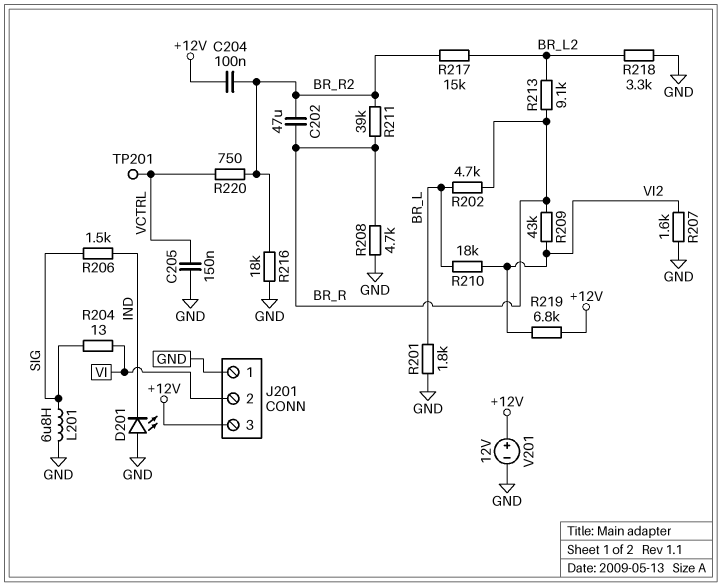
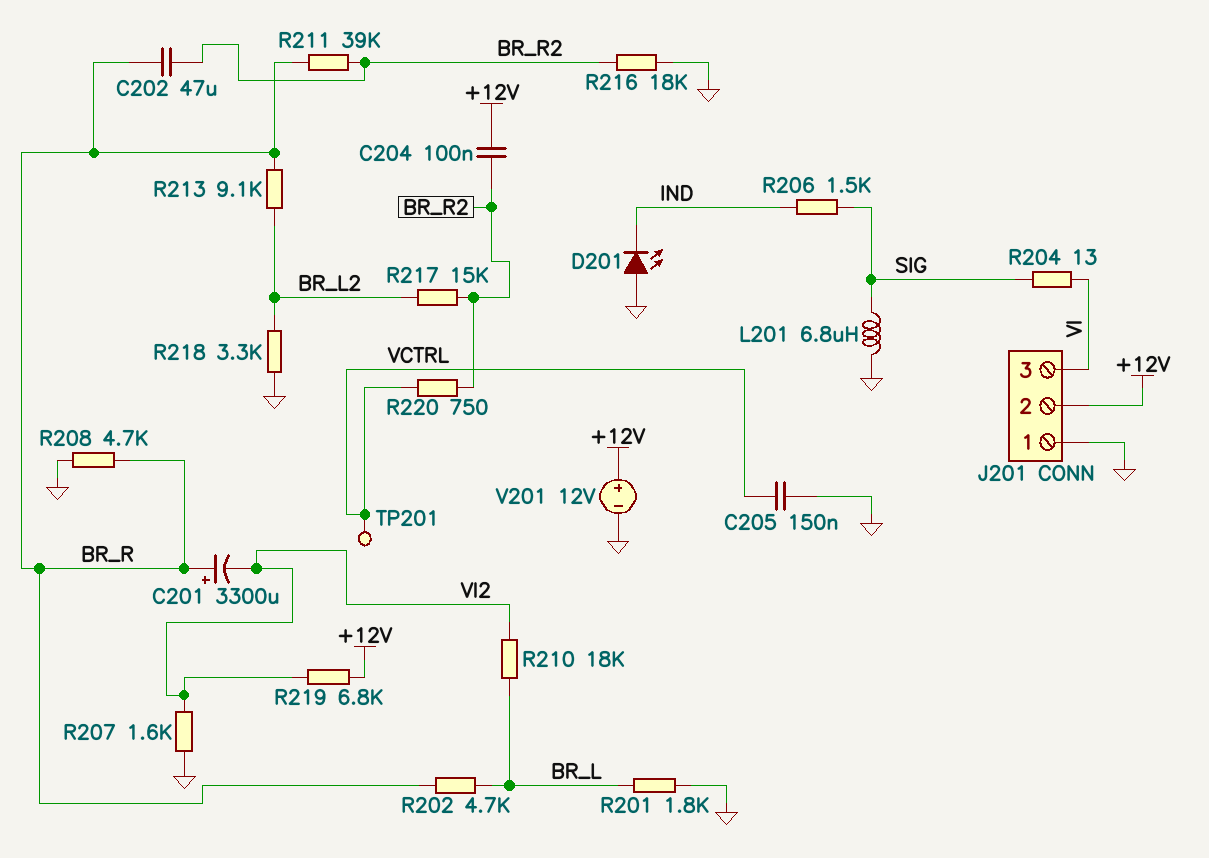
C201: none -> 3300uF (plus BR_R, minus VI2)
J201 pin 2: VI -> +12V
J201 pin 3: +12V -> VI
R209: 43k (BR_R, VI2) -> none

